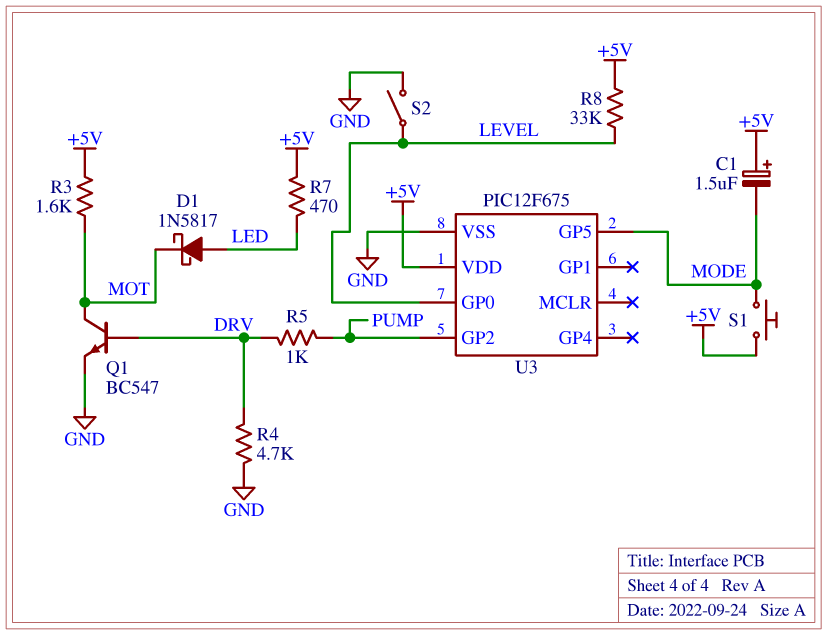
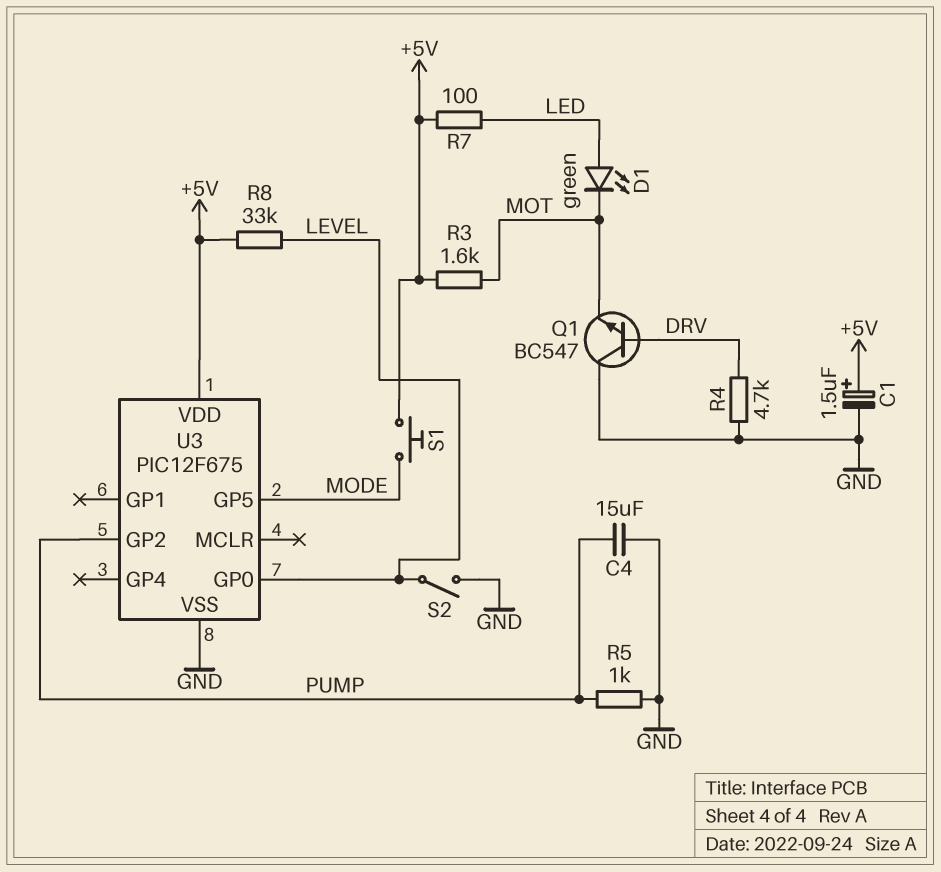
C1: 1.5uF (plus +5V, minus MODE) -> 1.5uF (plus +5V, minus GND)
C4: none -> 15uF (GND, PUMP)
D1: schottky 1N5817 (A LED, K MOT) -> LED green (A LED, K MOT)
Q1: NPN BC547 (B DRV, C MOT, E GND) -> NPN BC547 (B DRV, C GND, E MOT)
R5: 1k (DRV, PUMP) -> 1k (GND, PUMP)
R7: 470 (+5V, LED) -> 100 (+5V, LED)

